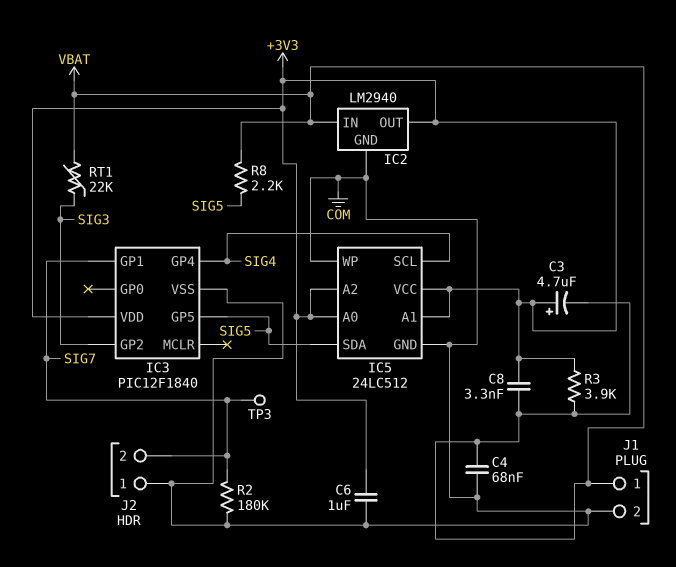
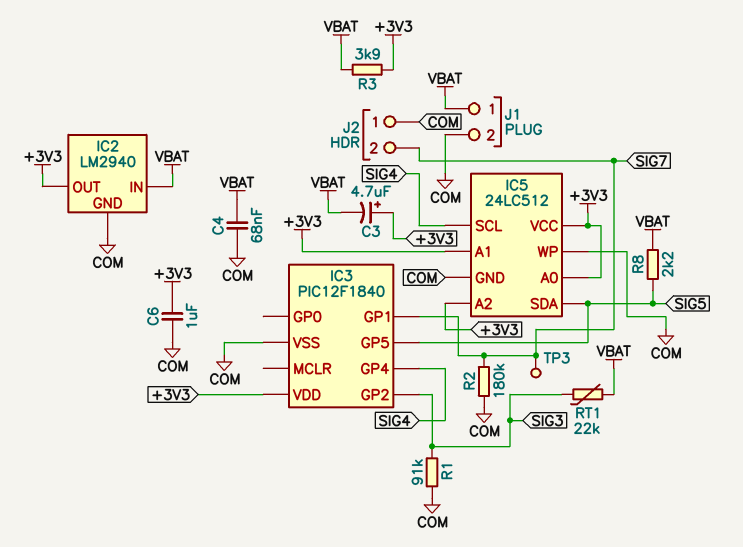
C8: 3.3nF (+3V3, VBAT) -> none
R1: none -> 91k (COM, SIG3)

